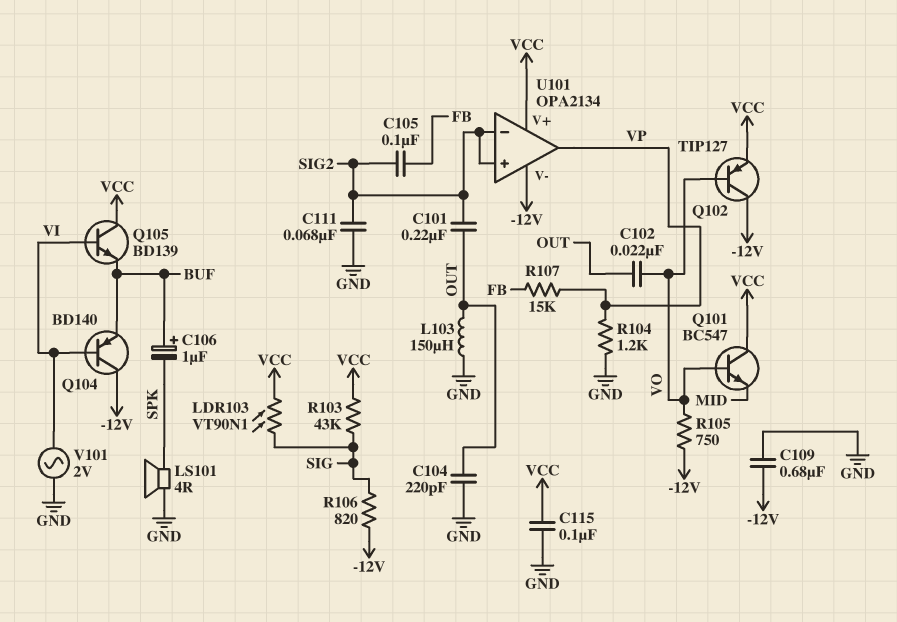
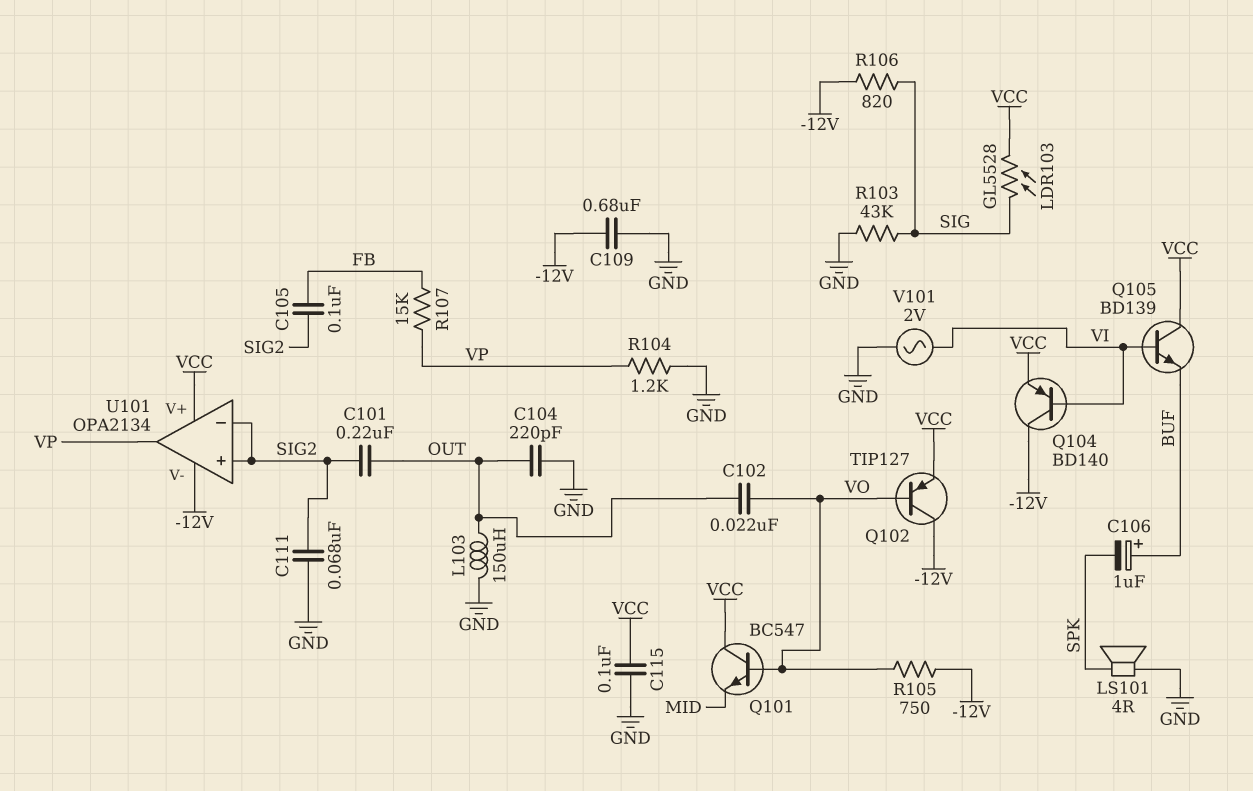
LDR103: VT90N1 (SIG, VCC) -> GL5528 (SIG, VCC)
Q104: PNP BD140 (B VI, C -12V, E BUF) -> PNP BD140 (B VI, C -12V, E VCC)
R103: 43k (SIG, VCC) -> 43k (GND, SIG)

